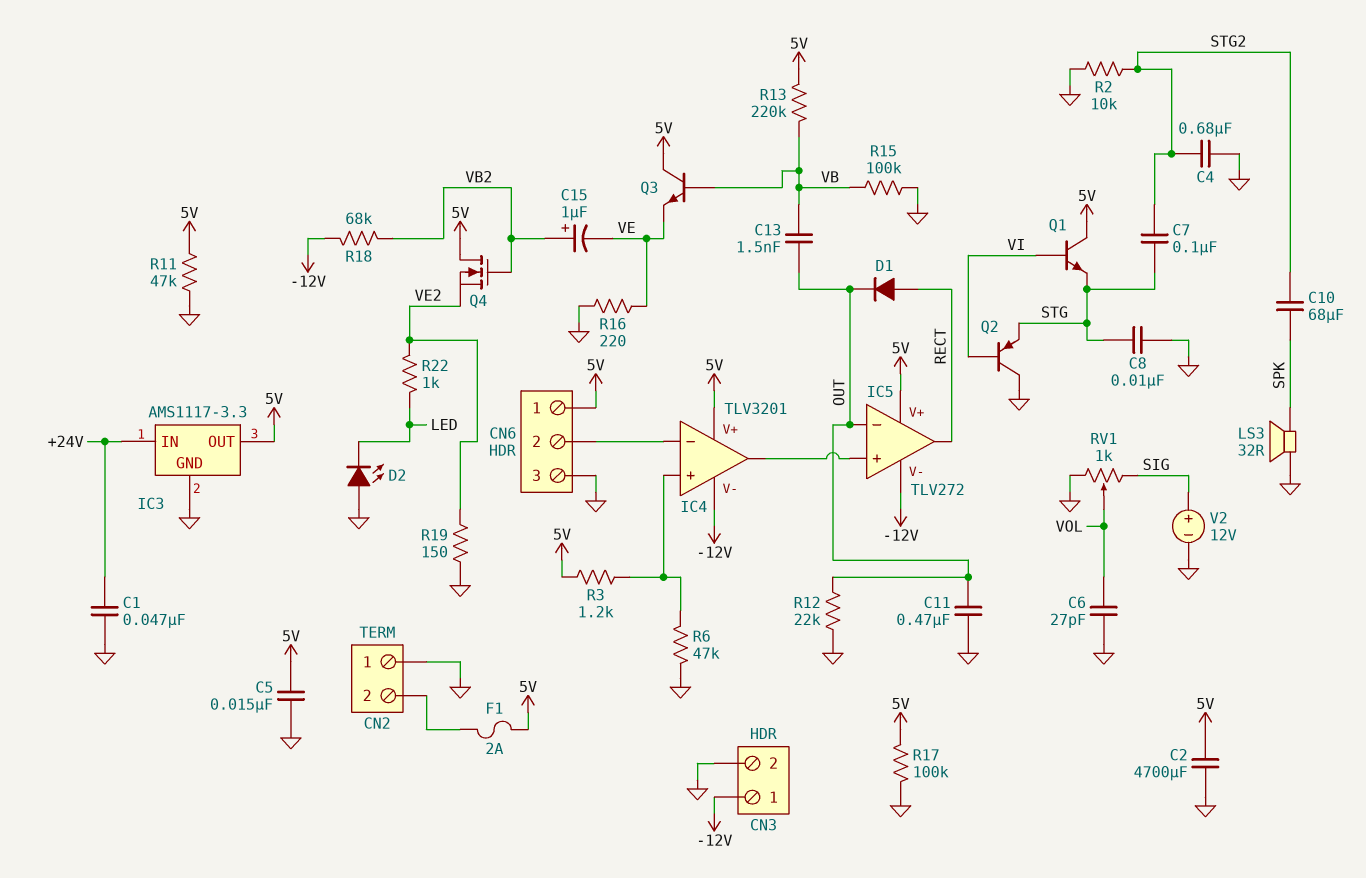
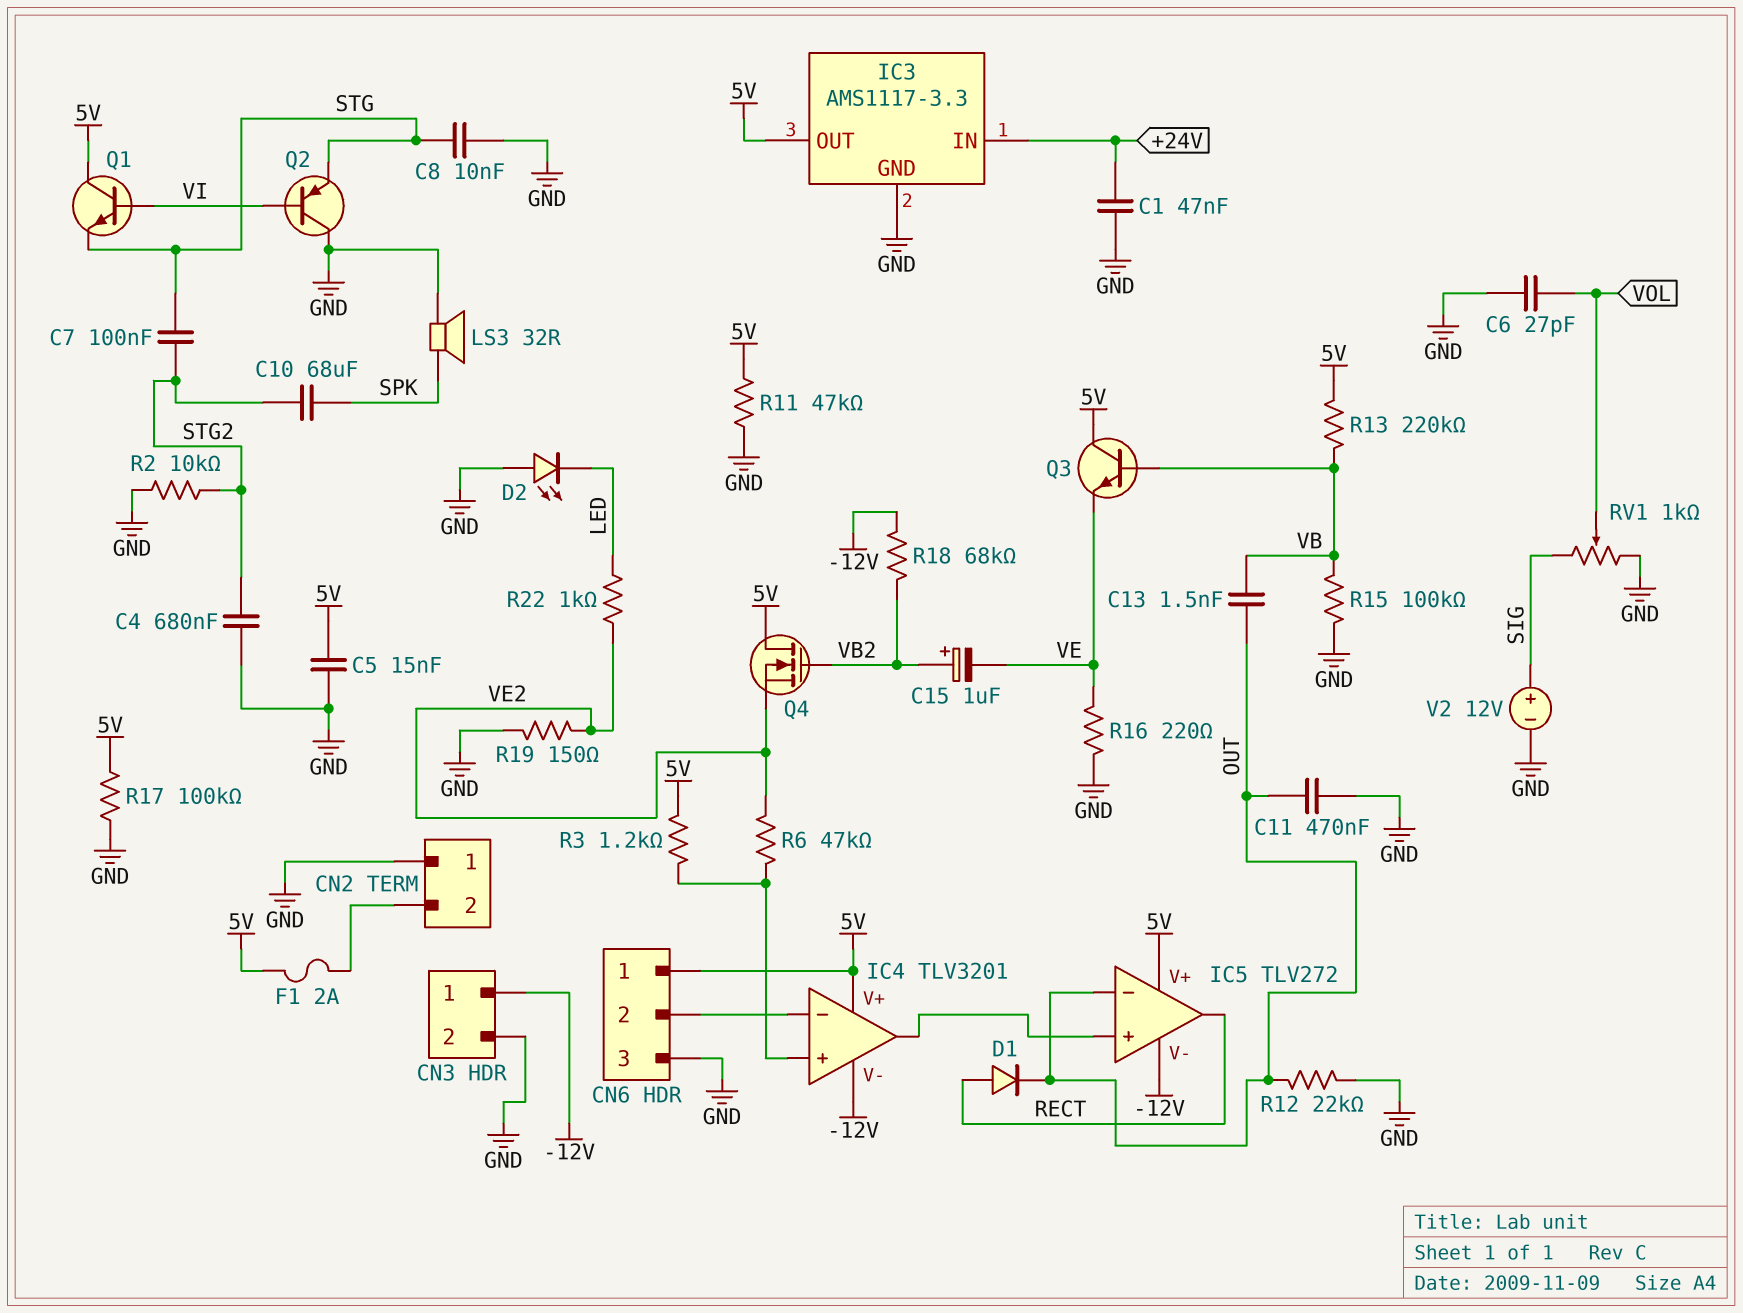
C2: 4700uF (5V, GND) -> none
R6: 47k (GND, IC4/in+) -> 47k (IC4/in+, VE2)

